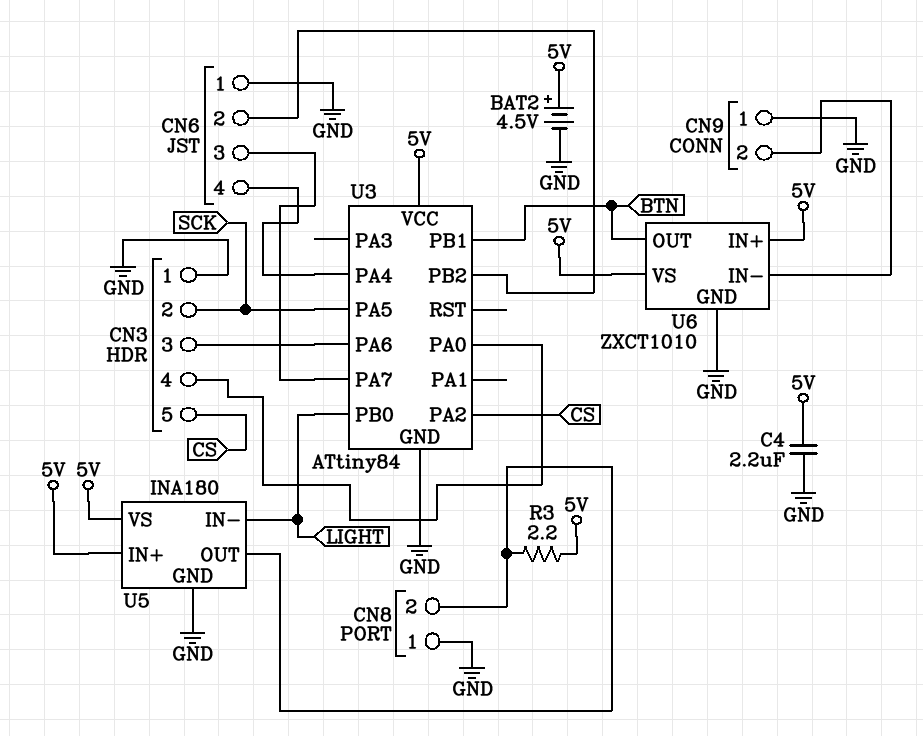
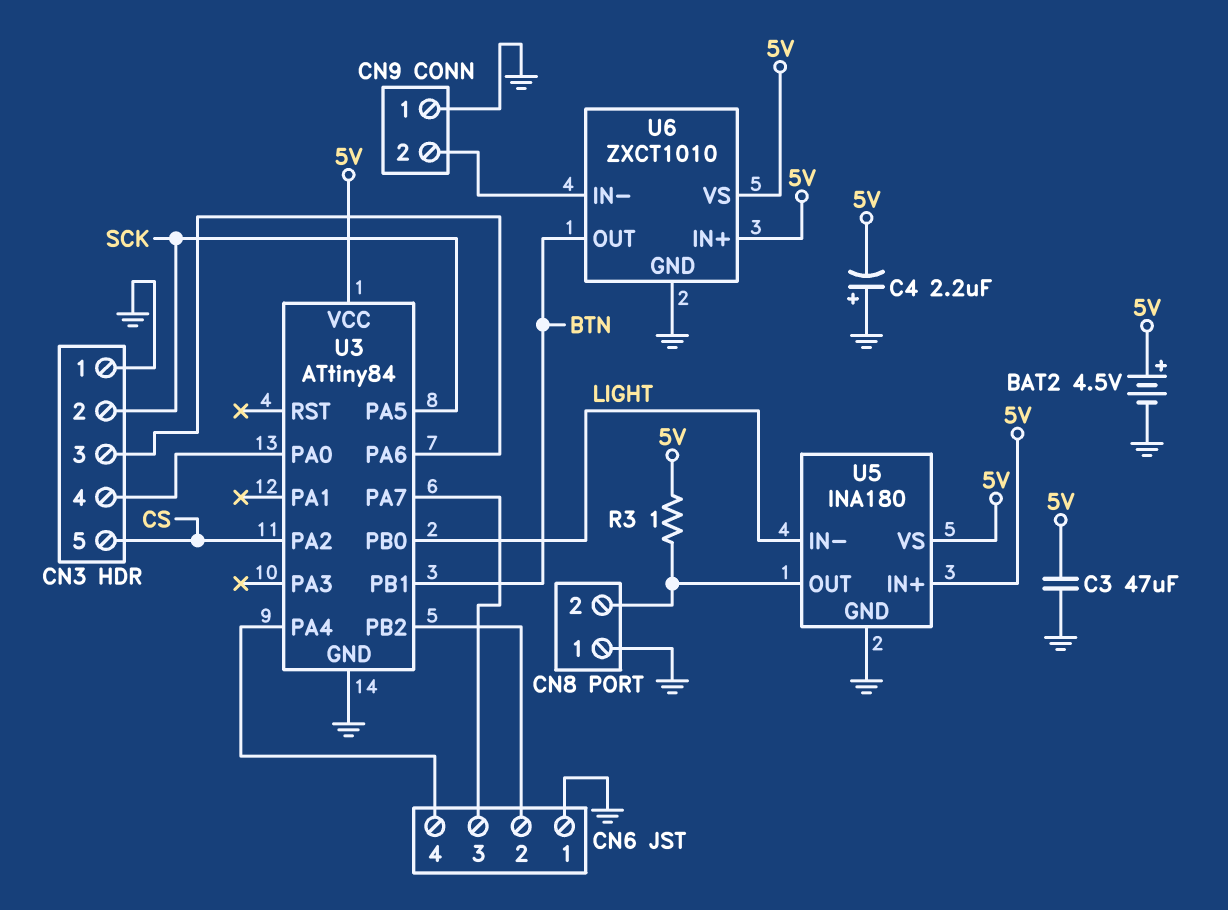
C3: none -> 47uF (5V, GND)
C4: 2.2uF (5V, GND) -> 2.2uF (plus GND, minus 5V)
R3: 2.2 (5V, CN8/2) -> 1 (5V, CN8/2)

